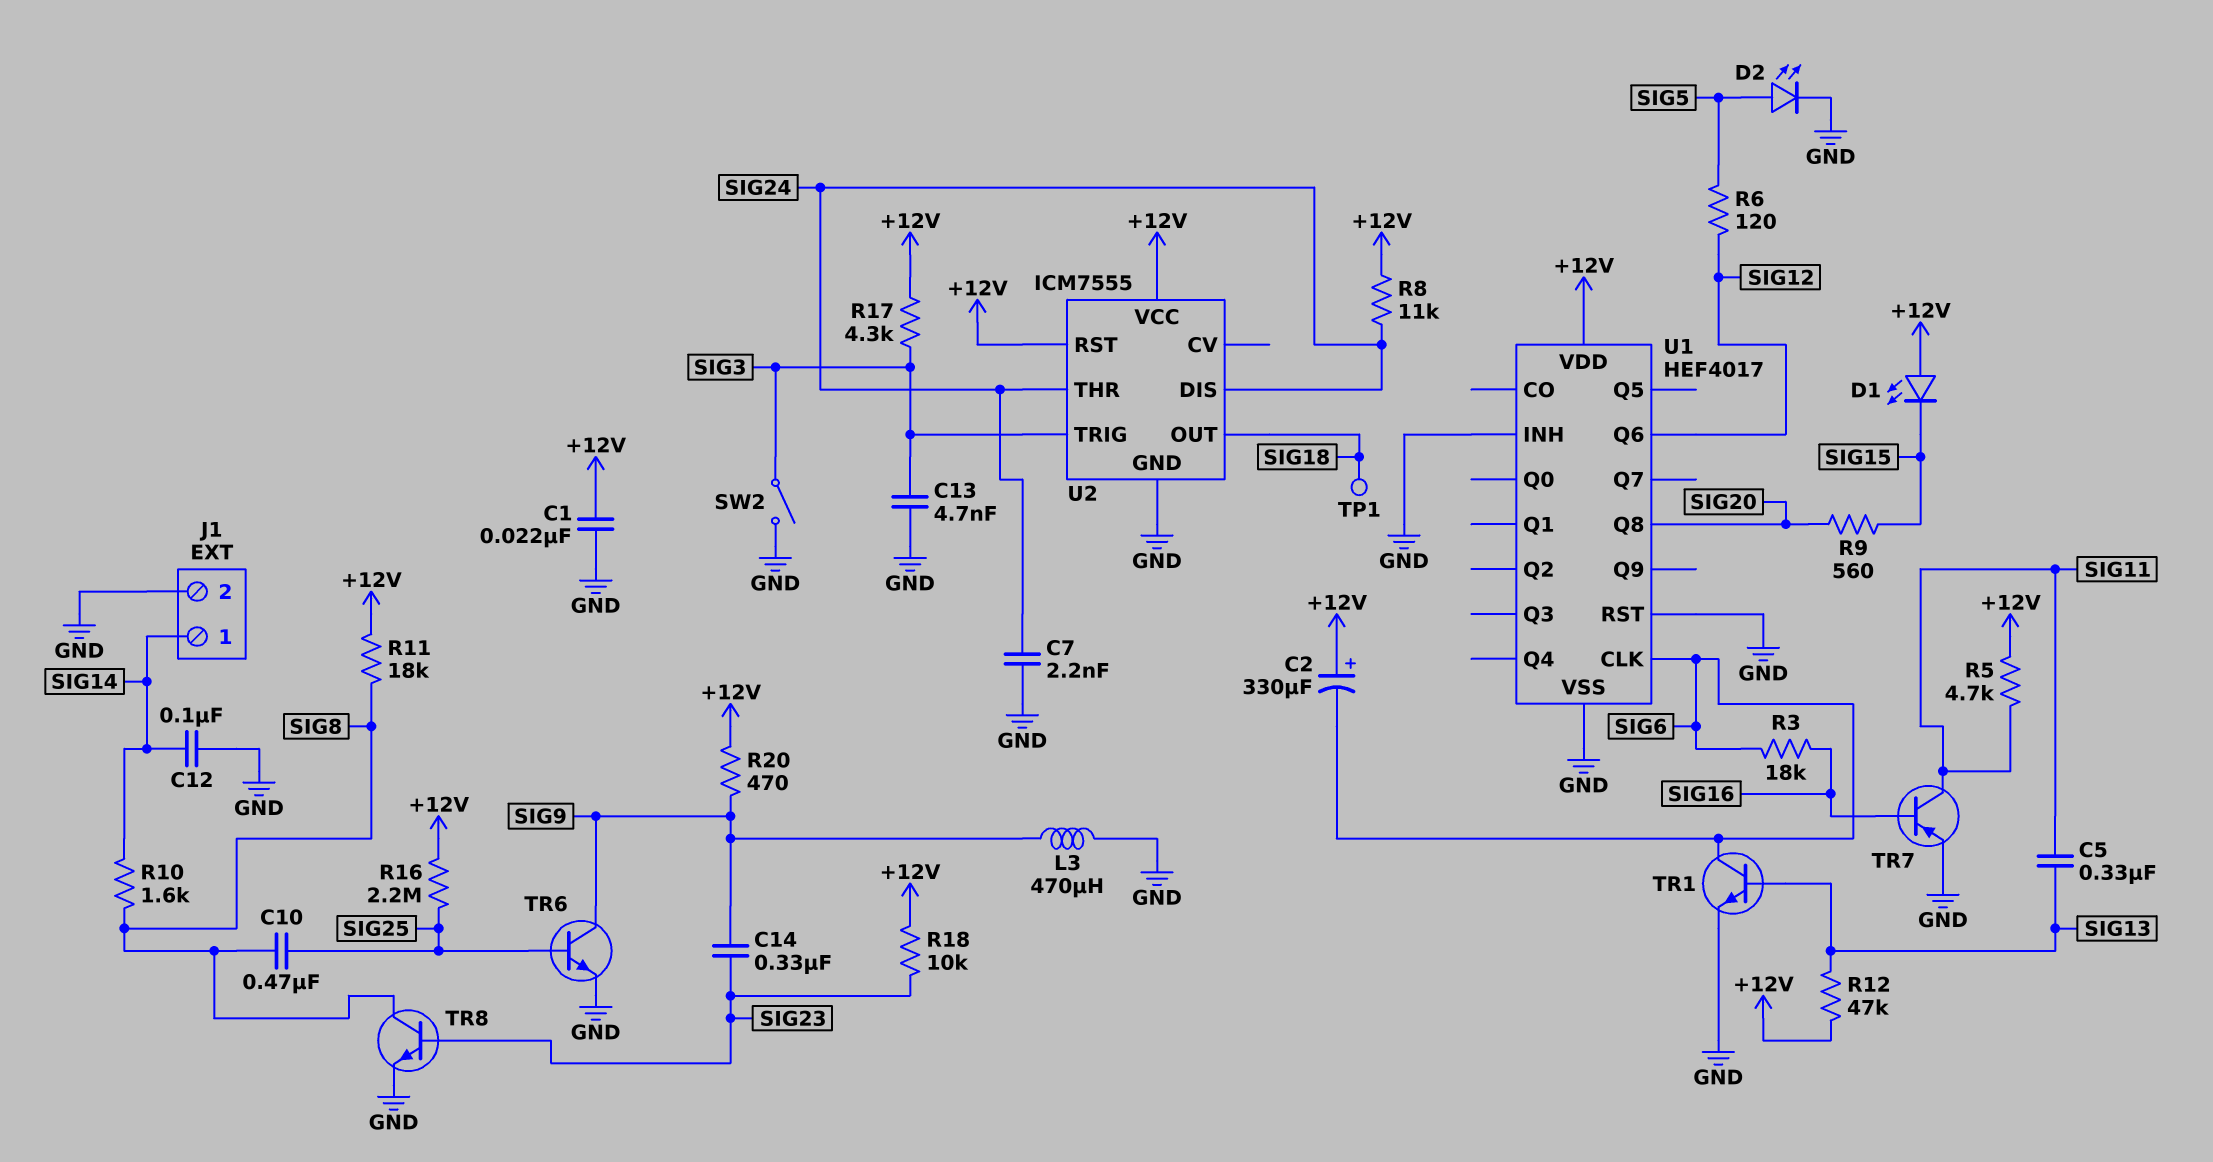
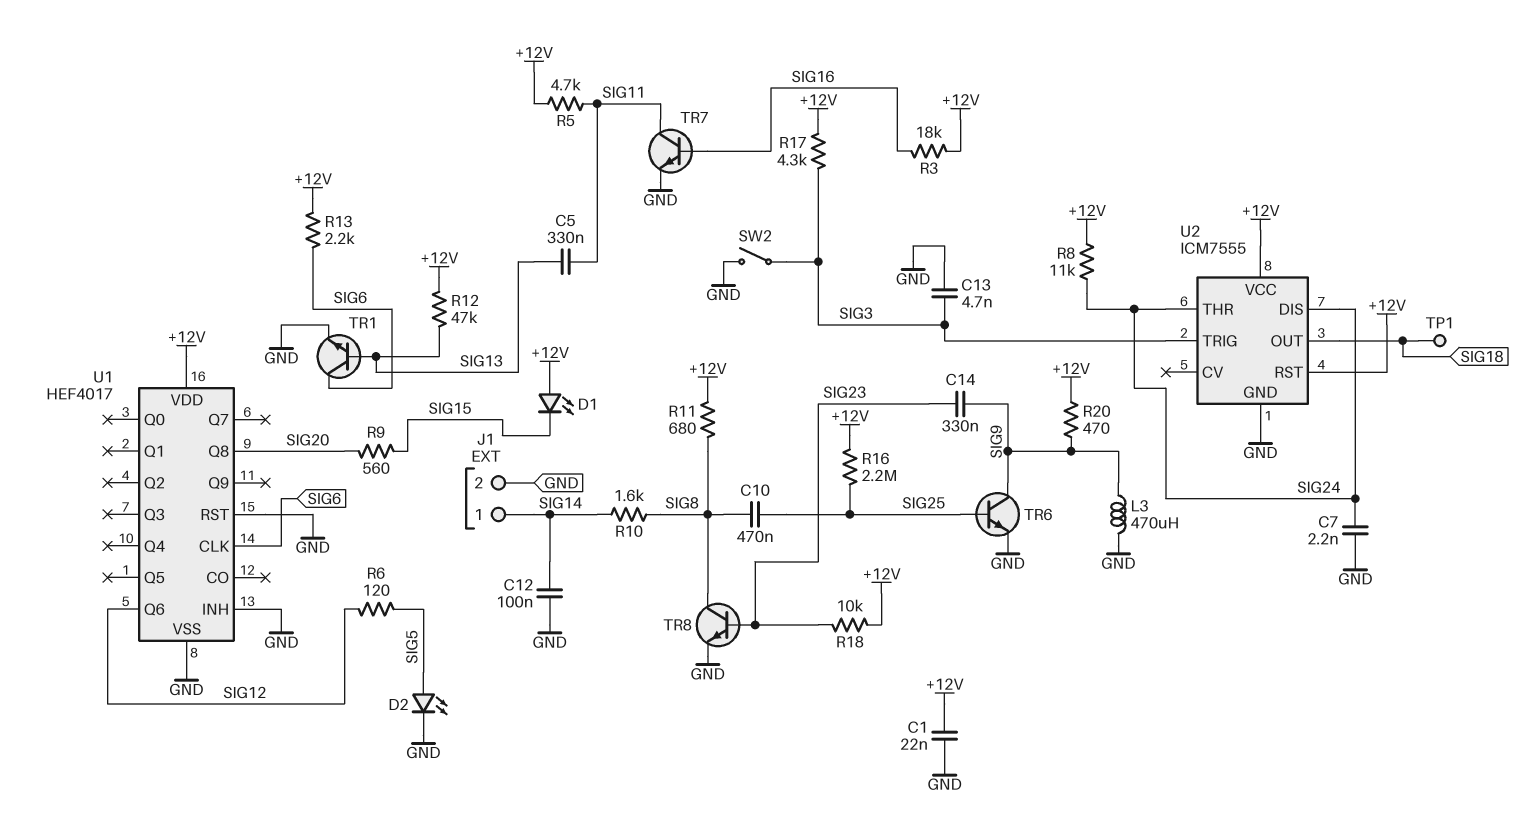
C2: 330uF (plus +12V, minus SIG6) -> none
R3: 18k (SIG6, SIG16) -> 18k (+12V, SIG16)
R11: 18k (+12V, SIG8) -> 680 (+12V, SIG8)
R13: none -> 2.2k (+12V, SIG6)
TR7: PNP (B SIG16, C SIG11, E GND) -> NPN (B SIG16, C SIG11, E GND)

